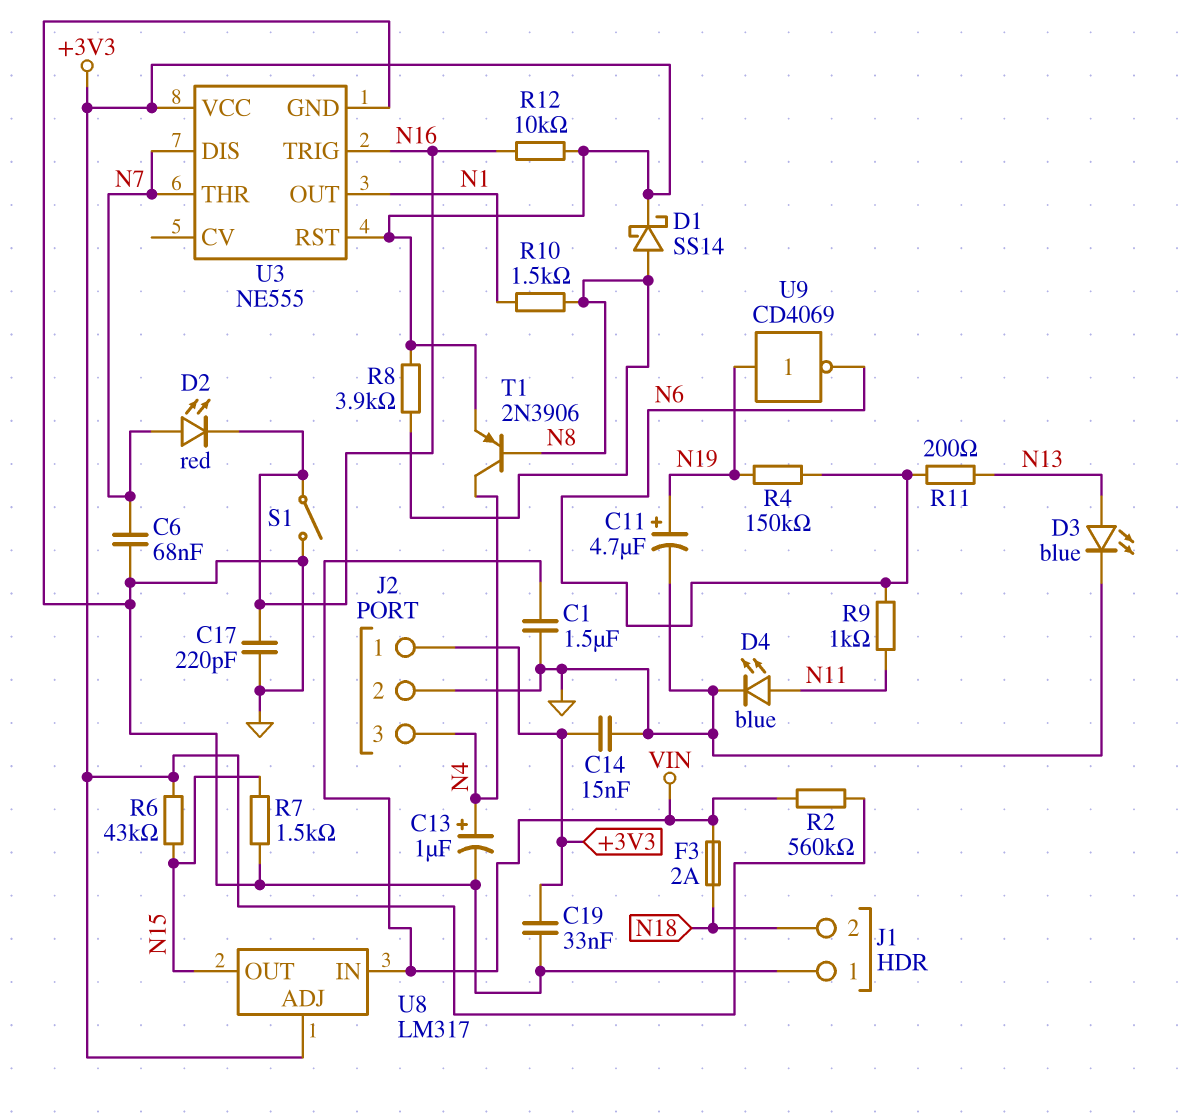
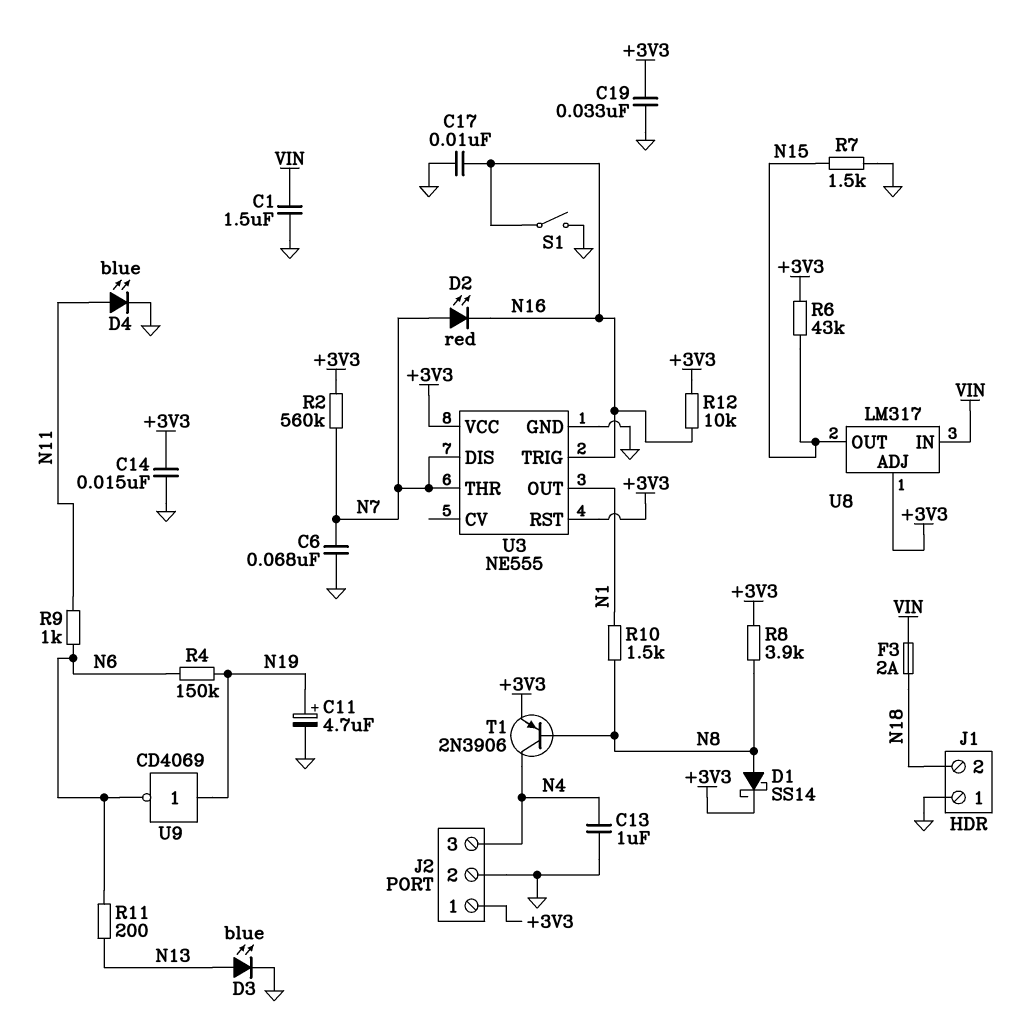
C13: 1uF (plus N4, minus GND) -> 1uF (GND, N4)
C17: 220pF (GND, N16) -> 10nF (GND, N16)
R2: 560k (+3V3, VIN) -> 560k (+3V3, N7)

